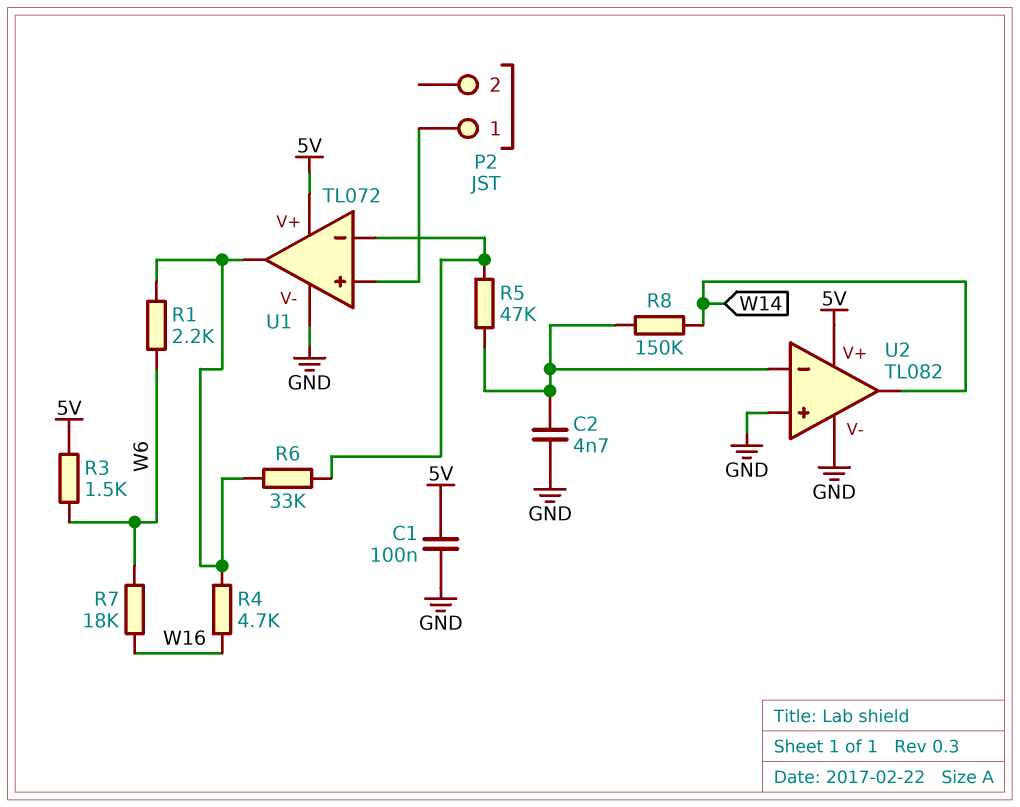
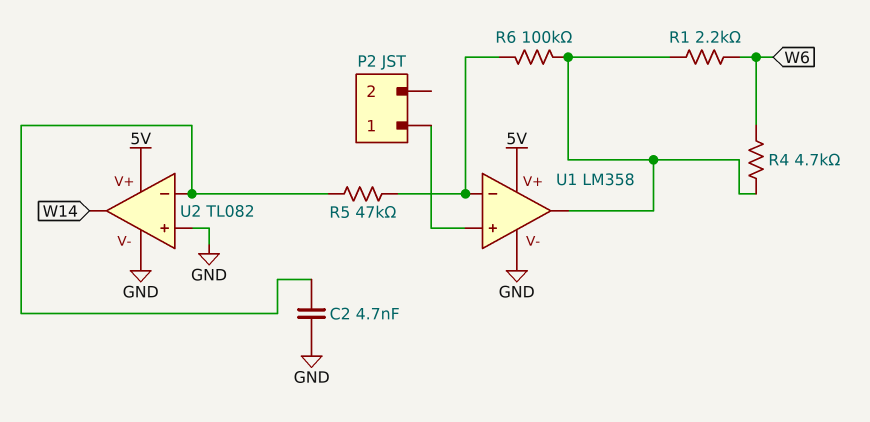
C1: 100nF (5V, GND) -> none
R3: 1.5k (5V, W6) -> none
R4: 4.7k (U1/out, W16) -> 4.7k (U1/out, W6)
R6: 33k (U1/in-, U1/out) -> 100k (U1/in-, U1/out)
R7: 18k (W6, W16) -> none
R8: 150k (U2/in-, W14) -> none
U1: TL072 -> LM358

